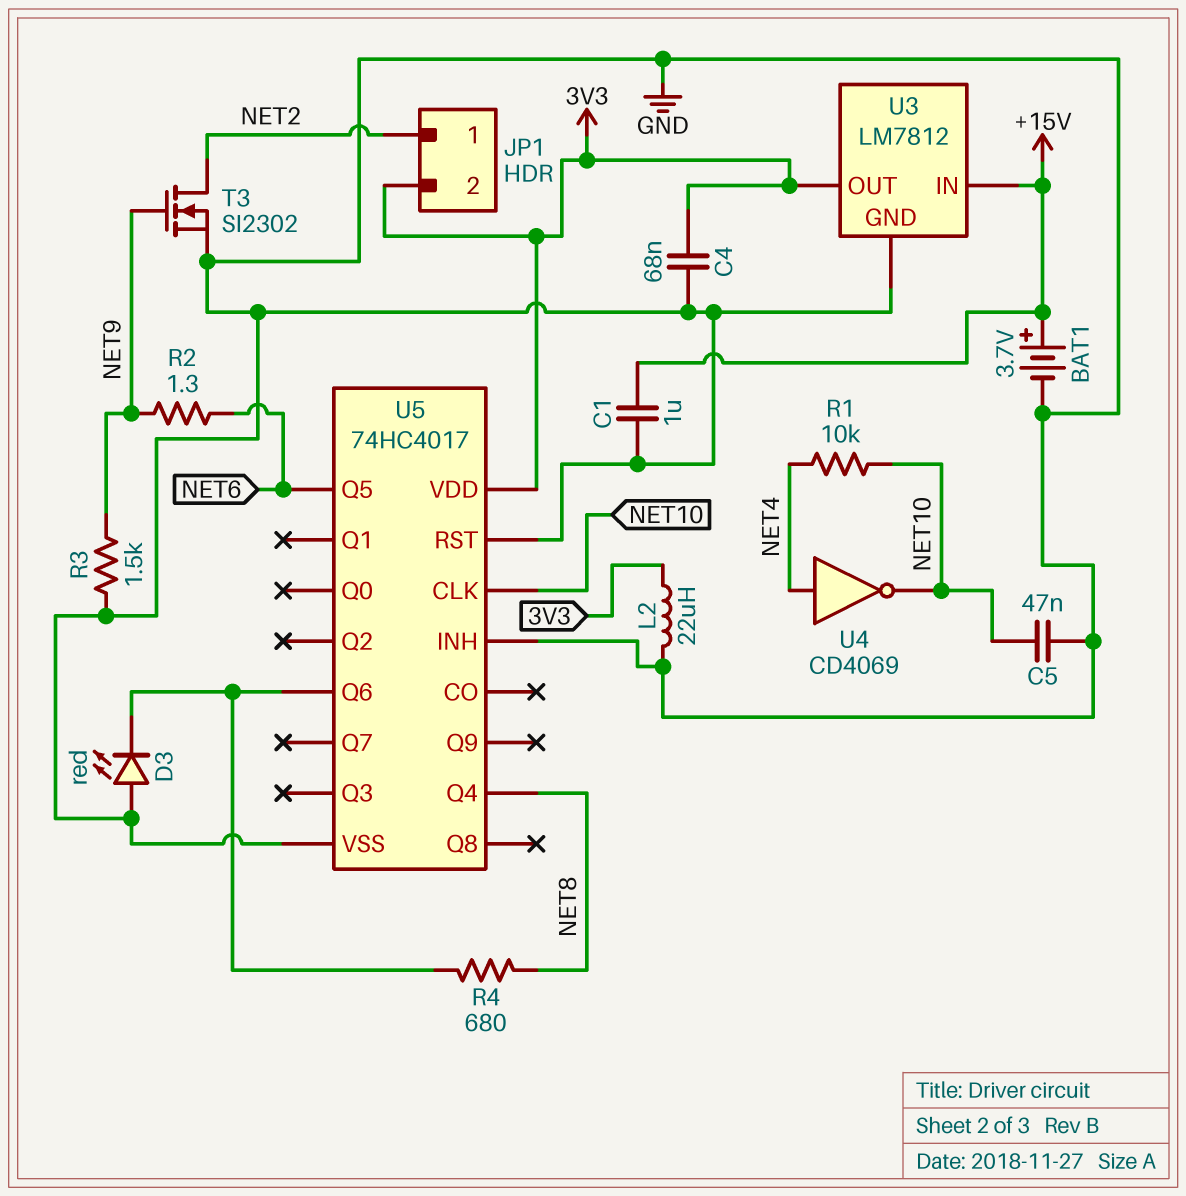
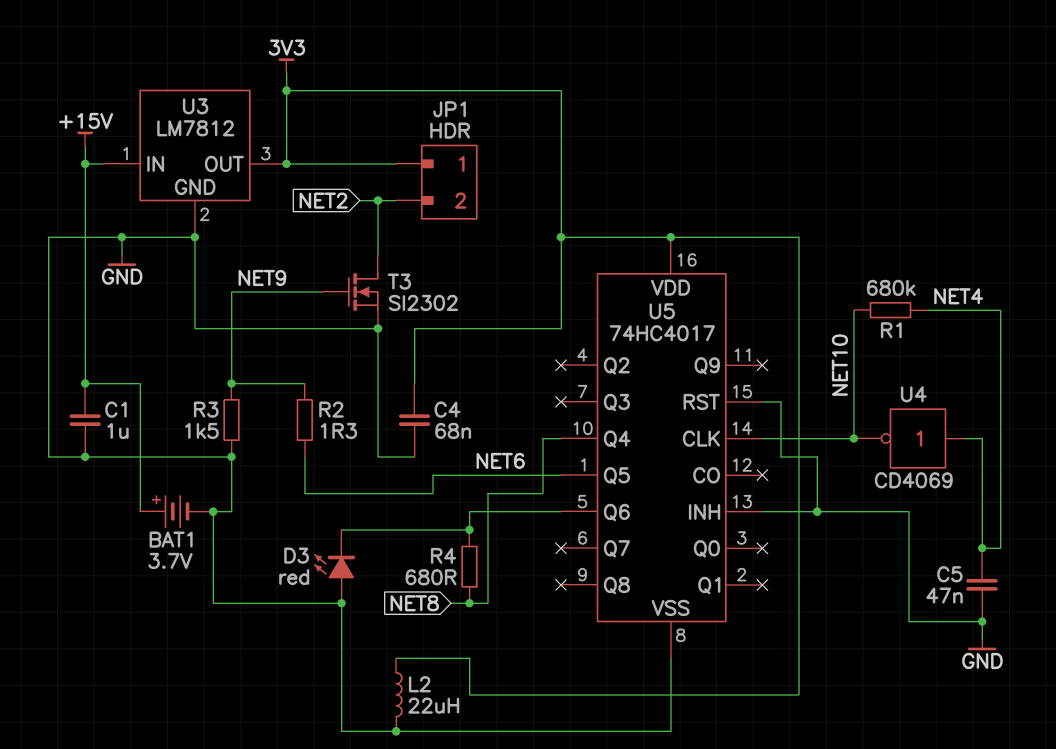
C5: 47nF (GND, NET10) -> 47nF (GND, NET4)
JP1 pin 1: NET2 -> 3V3
JP1 pin 2: 3V3 -> NET2
R1: 10k (NET4, NET10) -> 680k (NET4, NET10)

